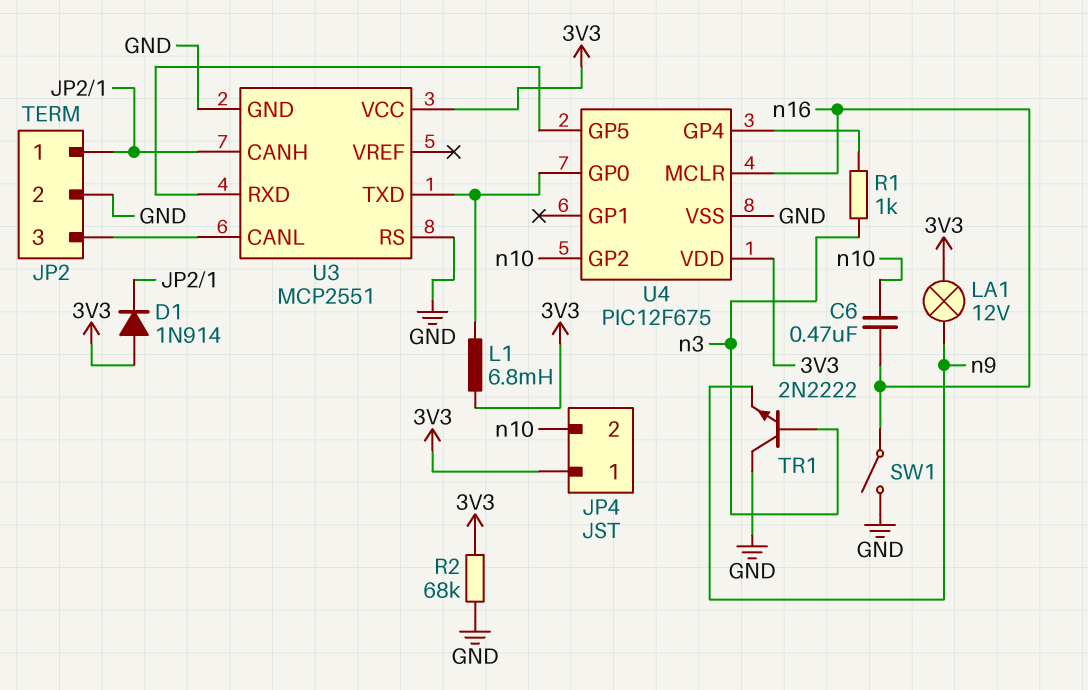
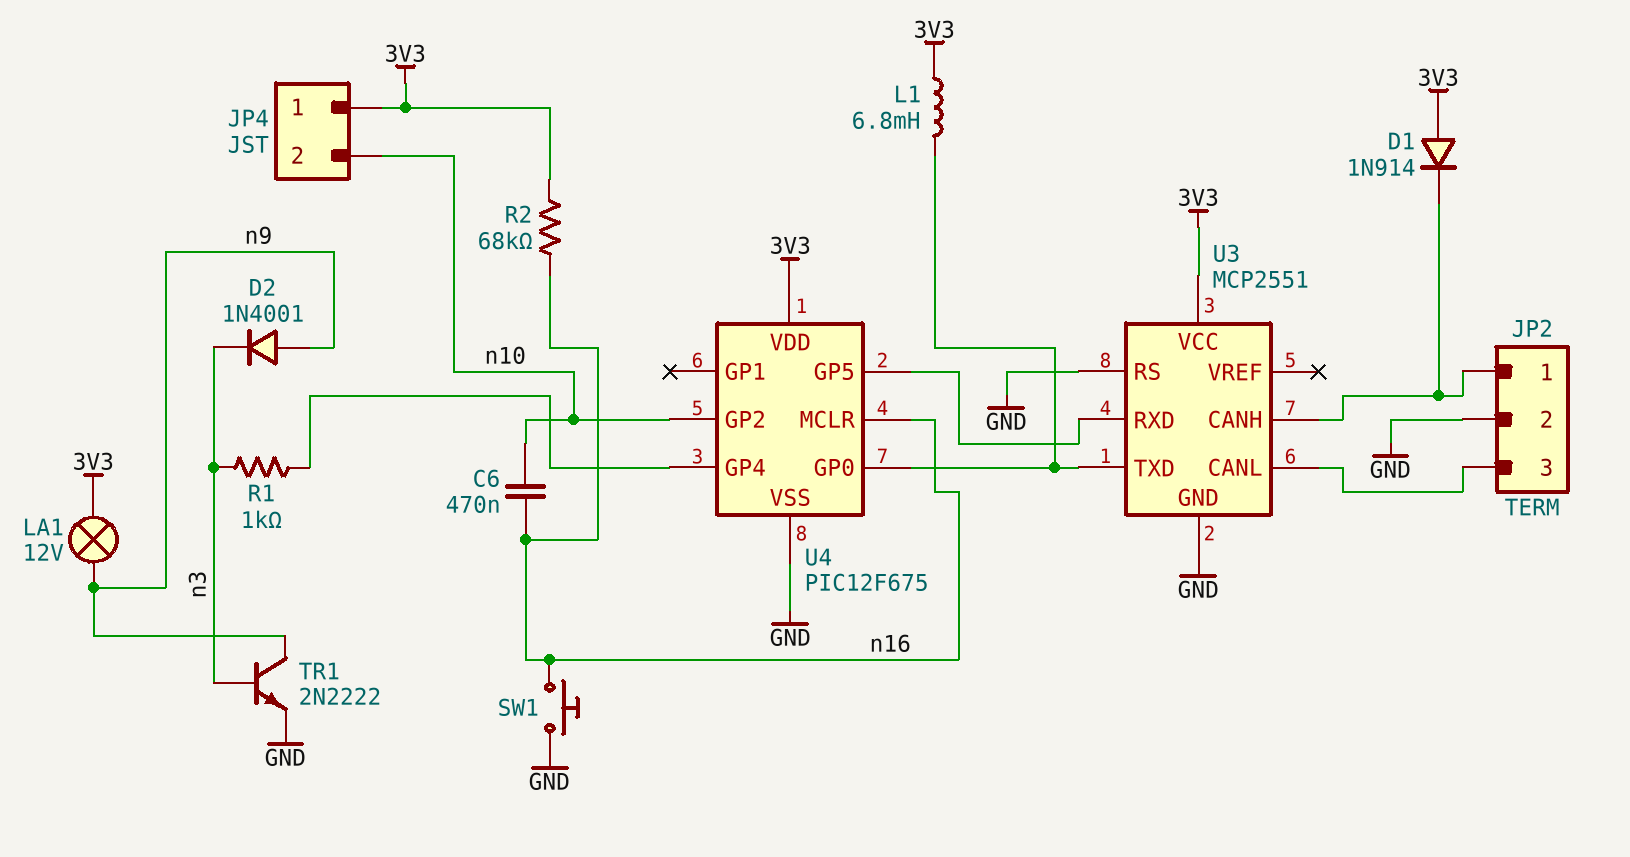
D2: none -> diode 1N4001 (A n9, K n3)
R2: 68k (3V3, GND) -> 68k (3V3, n16)
SW1: switch (GND, n16) -> button (GND, n16)
TR1: NPN 2N2222 (B n3, C GND, E n9) -> NPN 2N2222 (B n3, C n9, E GND)

